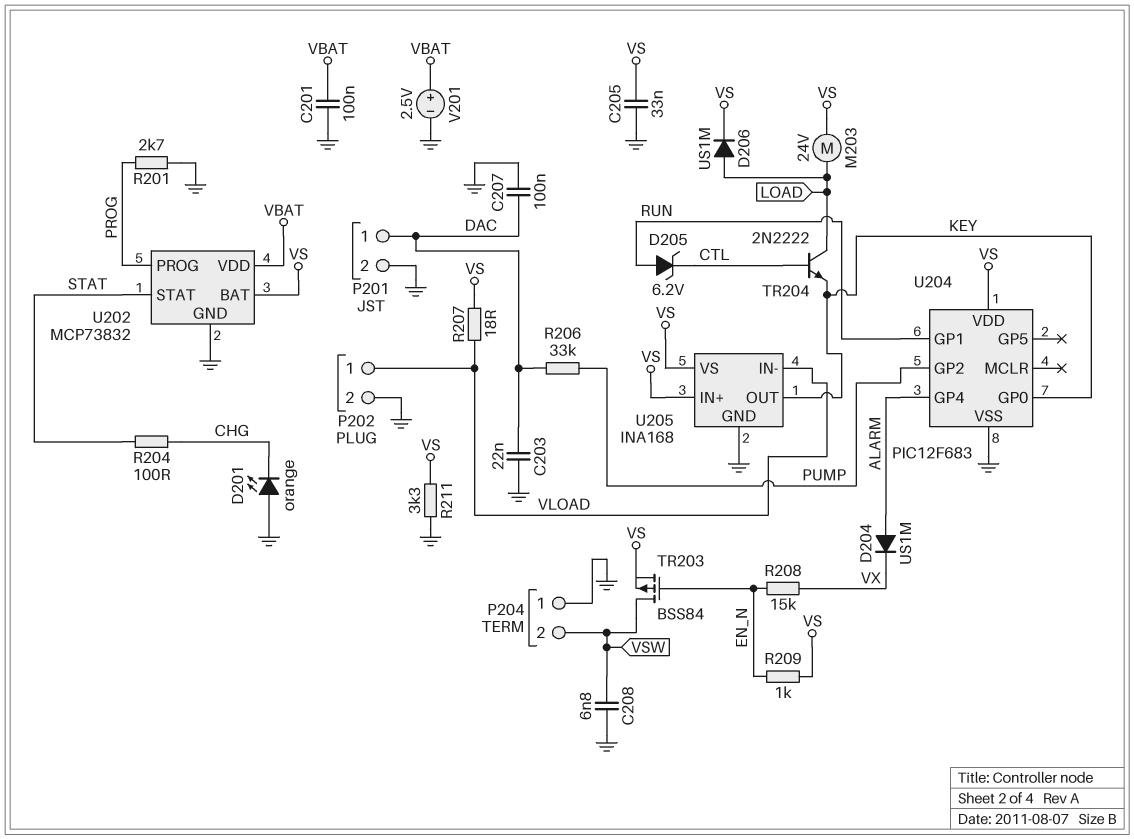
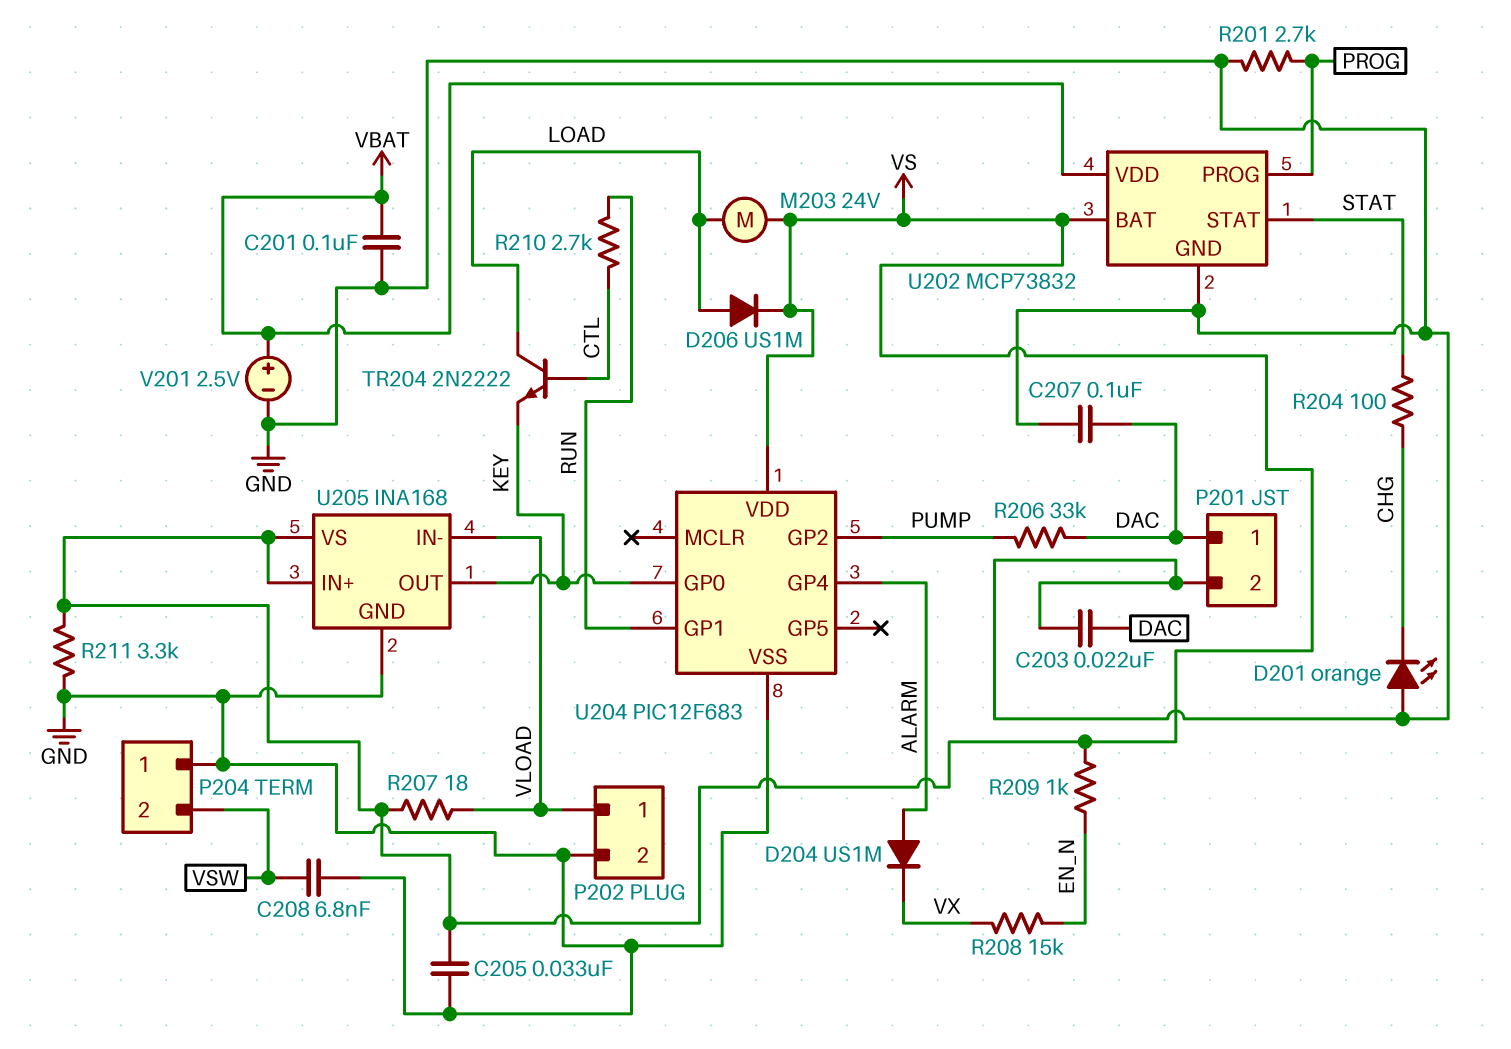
D205: zener 6.2V (A RUN, K CTL) -> none
R210: none -> 2.7k (CTL, RUN)
TR203: PMOS BSS84 (G EN_N, D VSW, S VS) -> none

